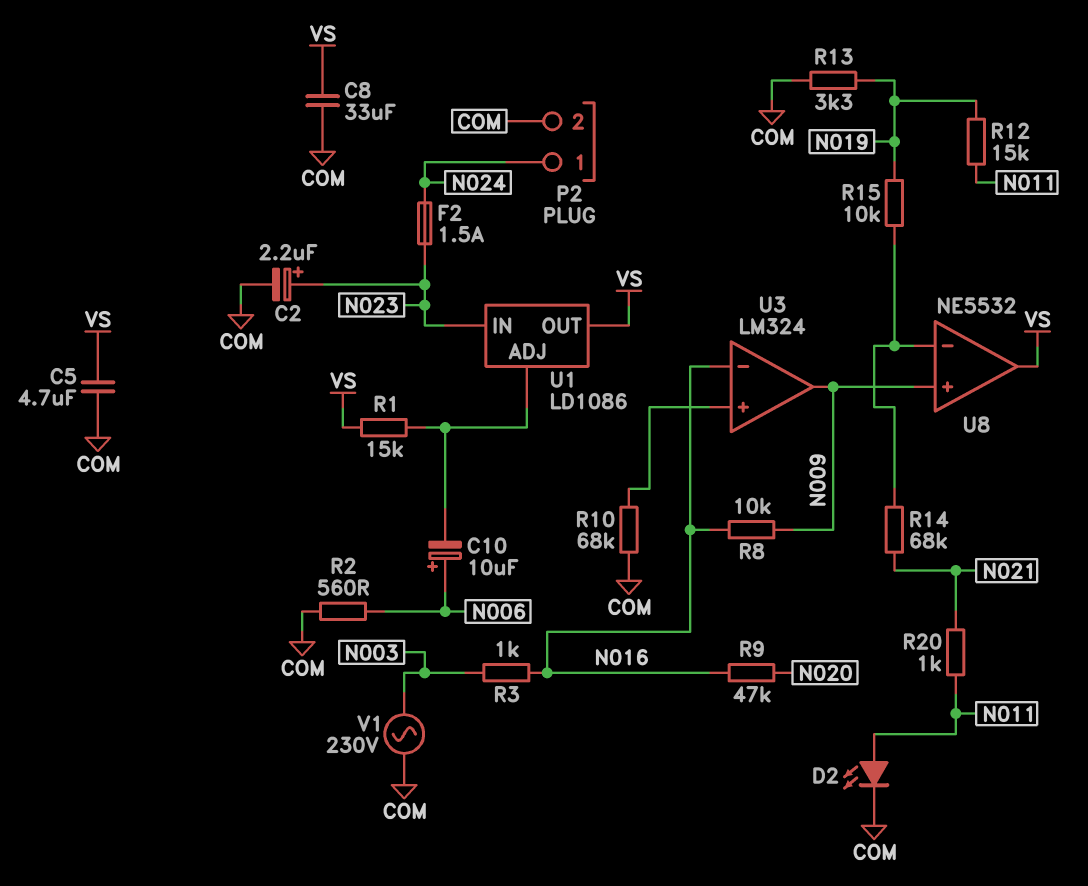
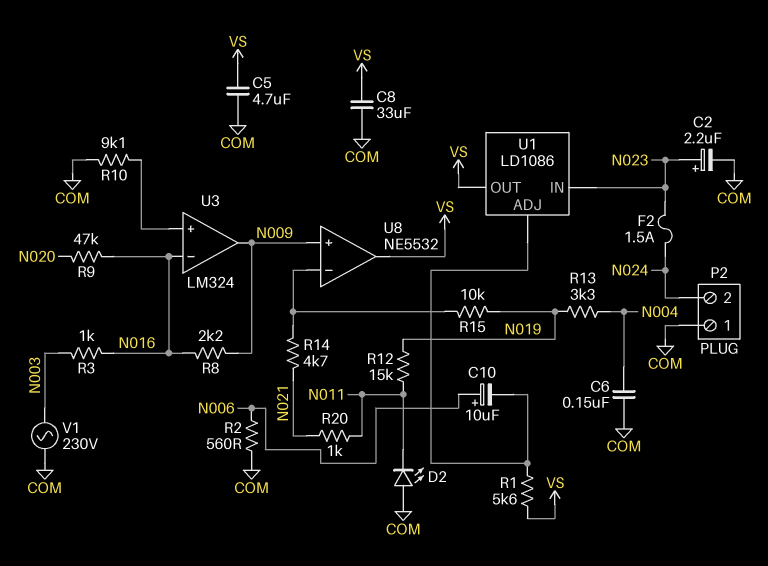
C6: none -> 150nF (COM, N004)
D2: LED (A N011, K COM) -> LED (A COM, K N011)
P2 pin 1: N024 -> COM
P2 pin 2: COM -> N024
R1: 15k (U1/ADJ, VS) -> 5.6k (U1/ADJ, VS)
R8: 10k (N009, N016) -> 2.2k (N009, N016)
R10: 68k (COM, U3/in+) -> 9.1k (COM, U3/in+)
R13: 3.3k (COM, N019) -> 3.3k (N004, N019)
R14: 68k (N021, U8/in-) -> 4.7k (N021, U8/in-)

